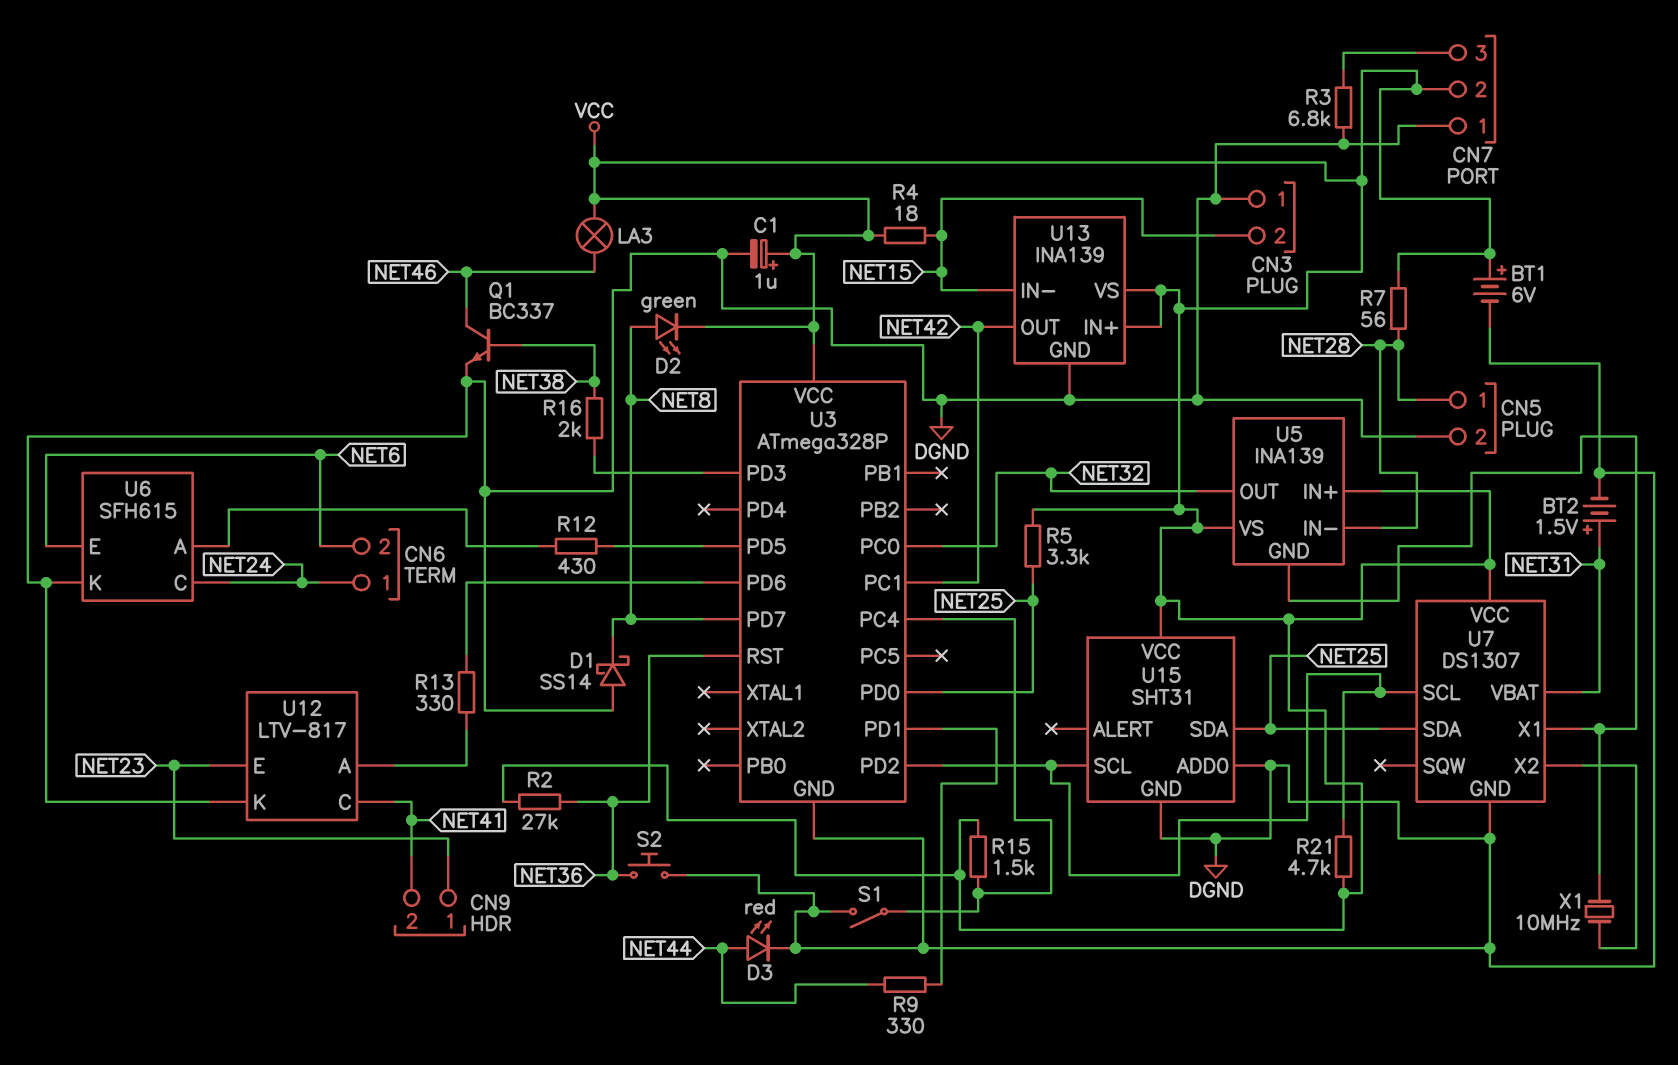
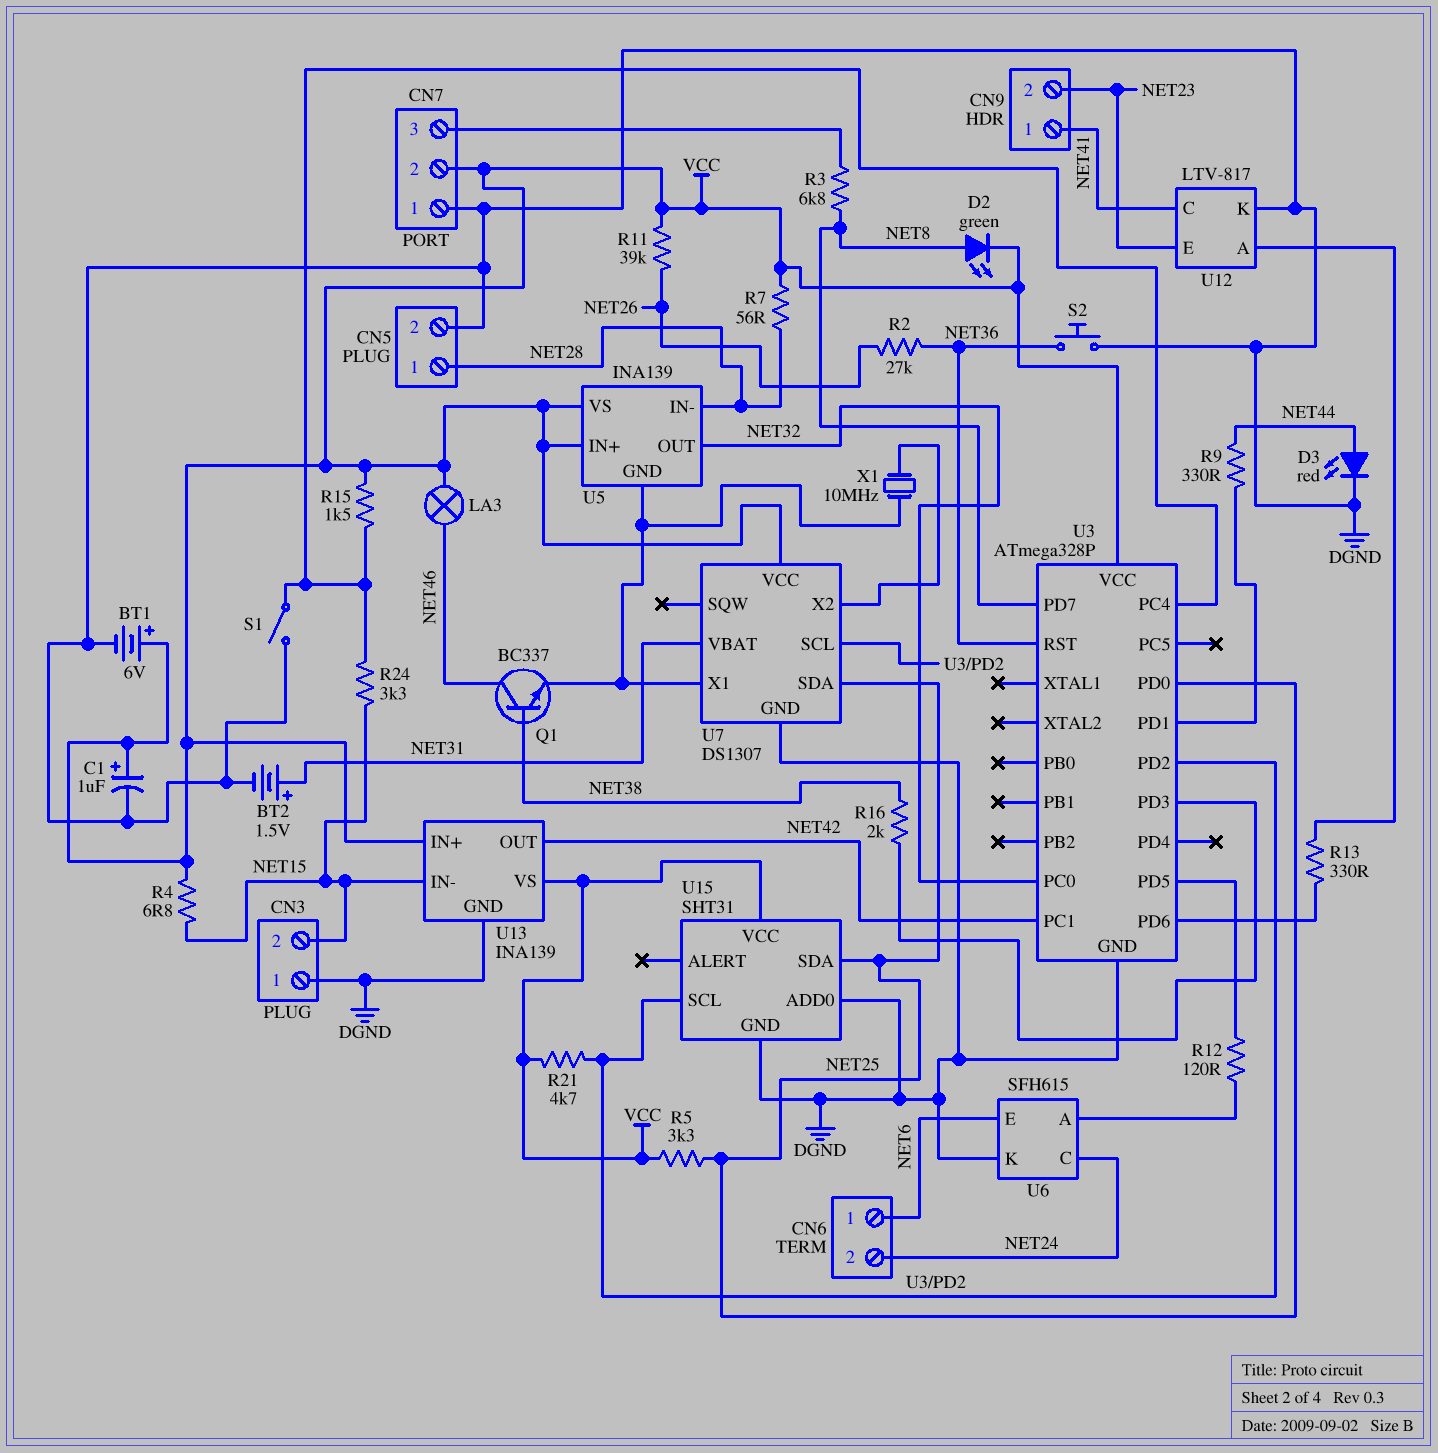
CN6 pin 1: NET24 -> NET6
CN6 pin 2: NET6 -> NET24
CN9 pin 1: NET23 -> NET41
CN9 pin 2: NET41 -> NET23
D1: schottky SS14 (A DGND, K NET8) -> none
Q1: NPN BC337 (B NET38, C NET46, E DGND) -> NPN BC337 (B NET38, C NET46, E U5/GND)
R2: 27k (NET36, VCC) -> 27k (NET26, NET36)
R3: 6.8k (CN7/3, DGND) -> 6.8k (CN7/3, NET8)
R4: 18 (NET15, VCC) -> 6.8 (NET15, VCC)
R11: none -> 39k (NET26, VCC)
R12: 430 (U3/PD5, U6/A) -> 120 (U3/PD5, U6/A)
R24: none -> 3.3k (NET15, U3/PC4)

